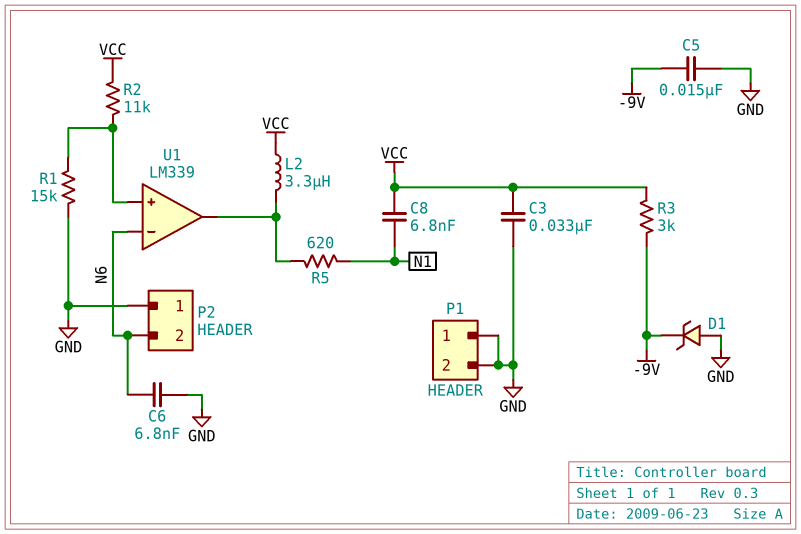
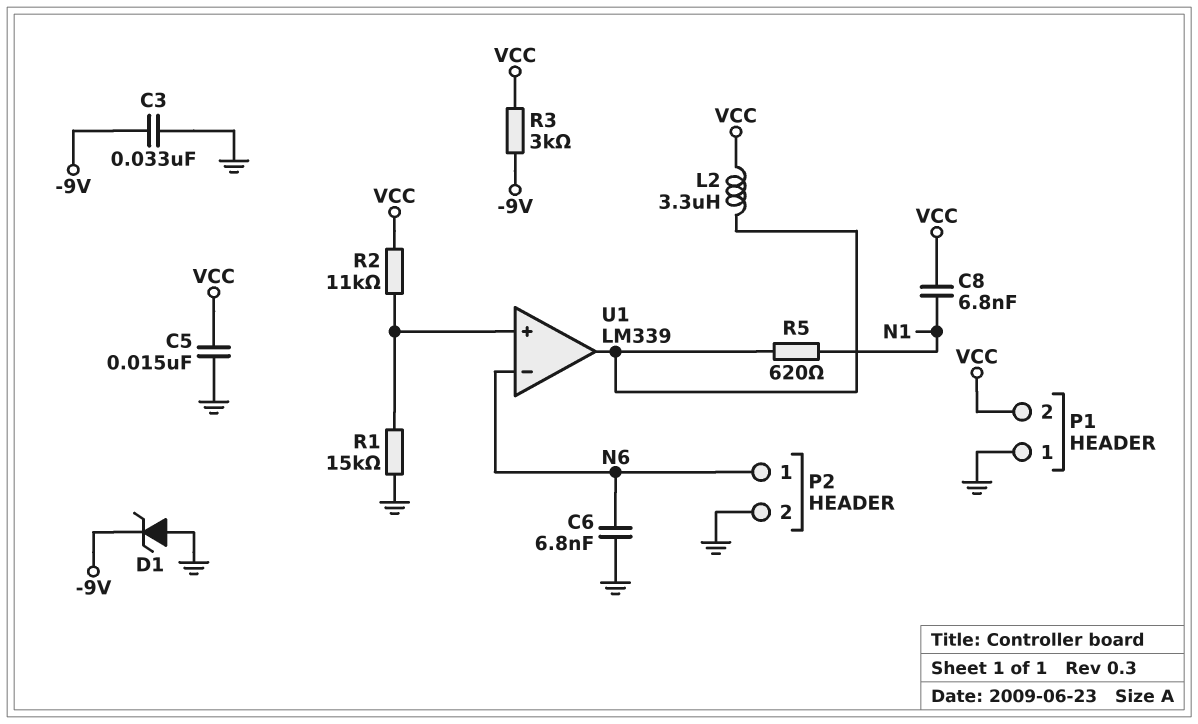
C3: 33nF (GND, VCC) -> 33nF (-9V, GND)
C5: 15nF (-9V, GND) -> 15nF (GND, VCC)
P1 pin 2: GND -> VCC
P2 pin 1: GND -> N6
P2 pin 2: N6 -> GND

